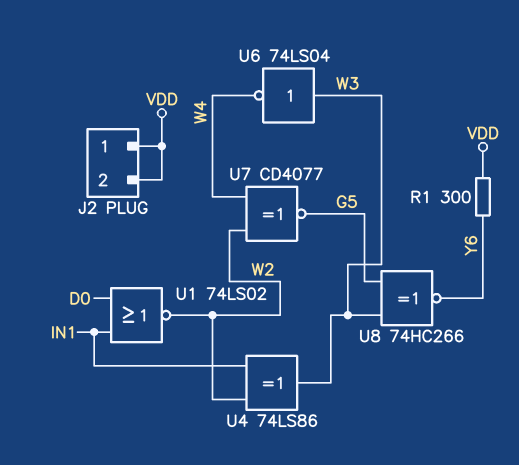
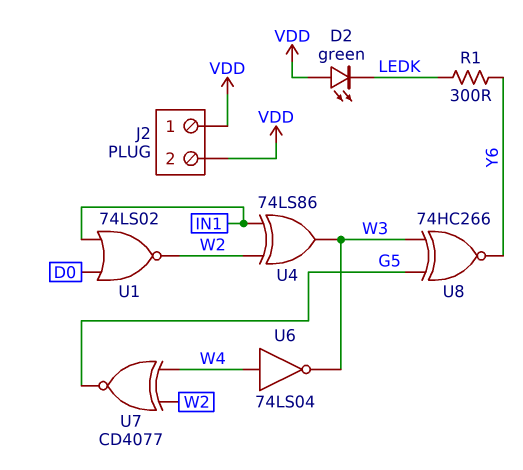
D2: none -> LED green (A VDD, K LEDK)
R1: 300 (VDD, Y6) -> 300 (LEDK, Y6)
U6: NOT 74LS04 (in W3, out W4) -> NOT 74LS04 (in W4, out W3)

